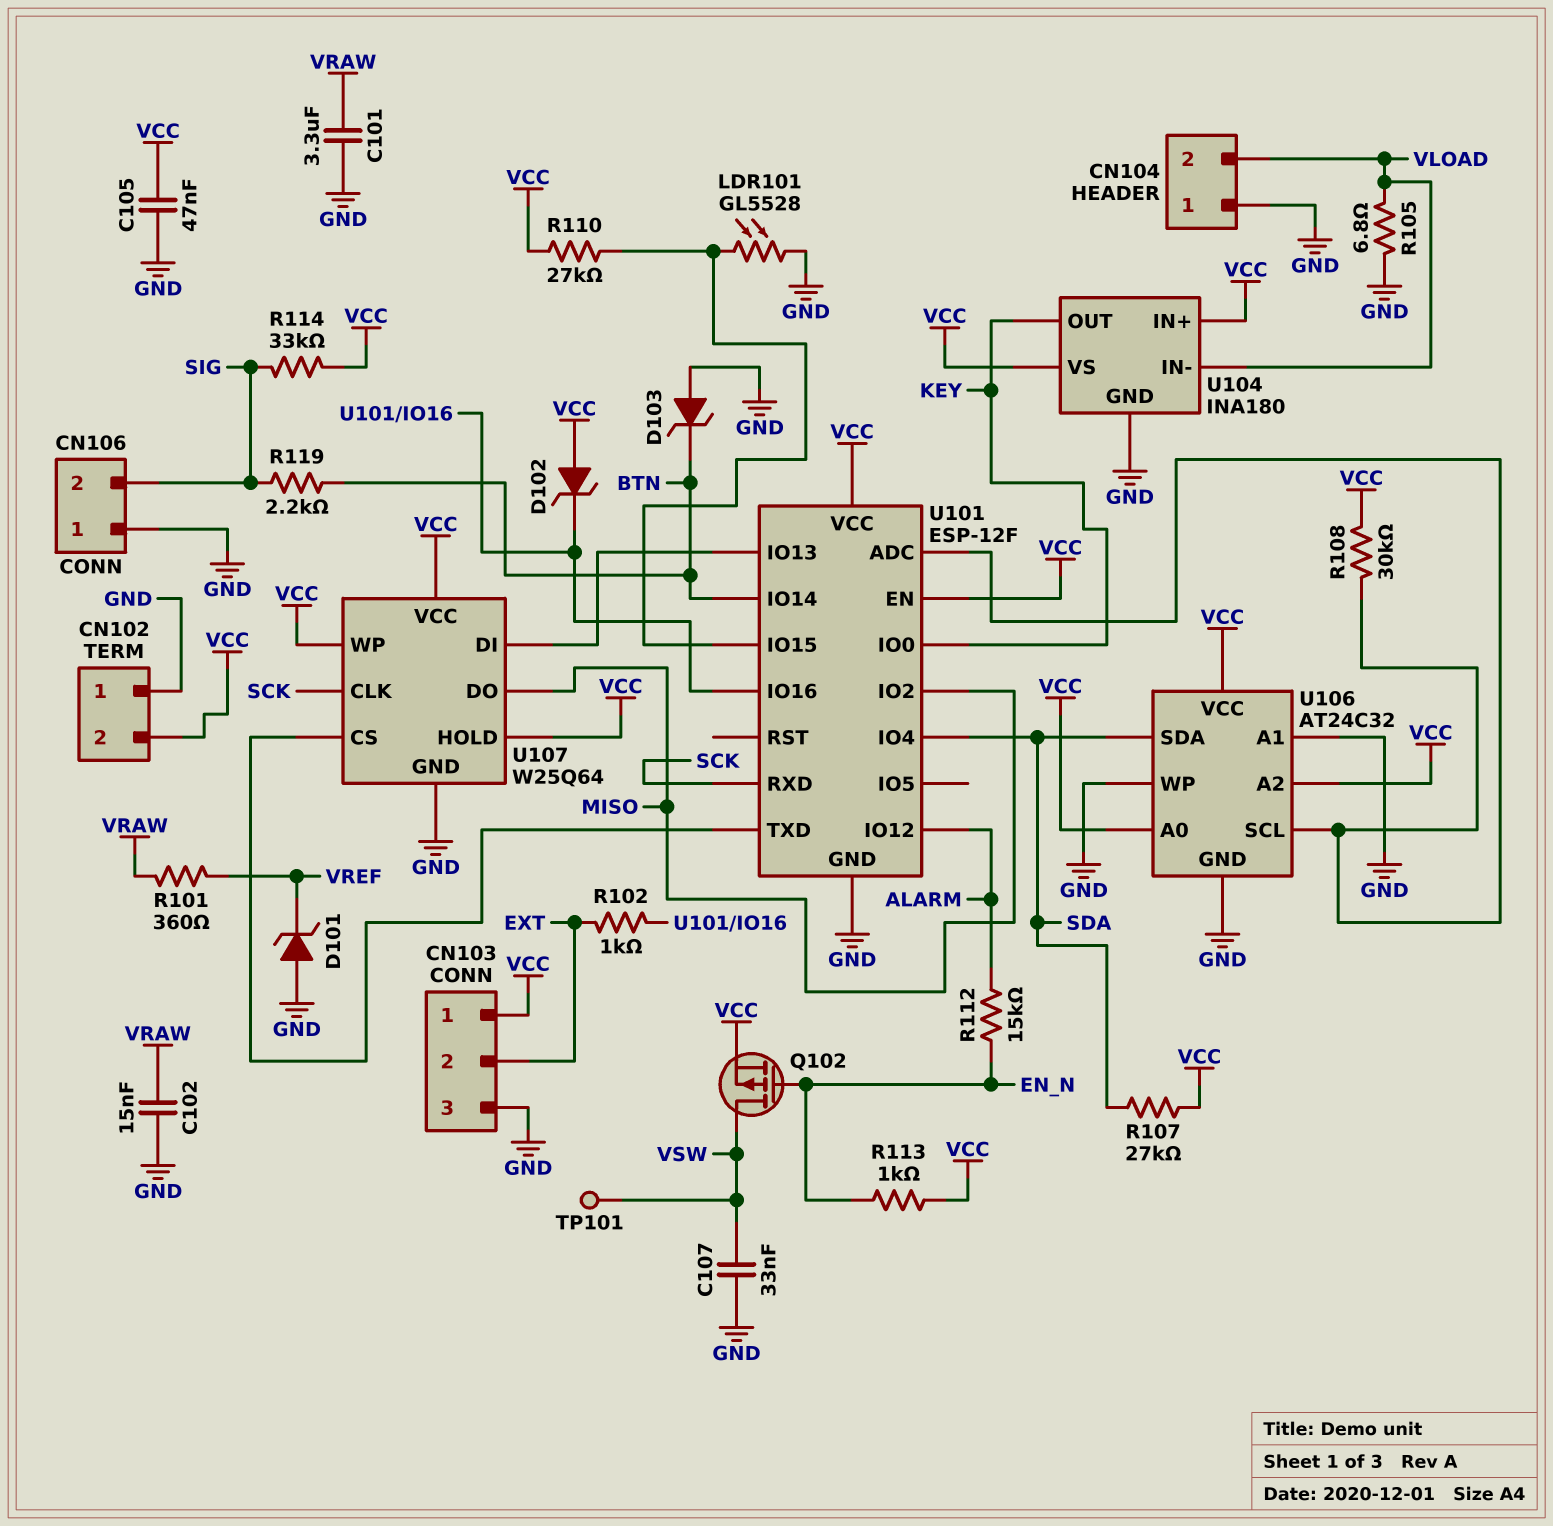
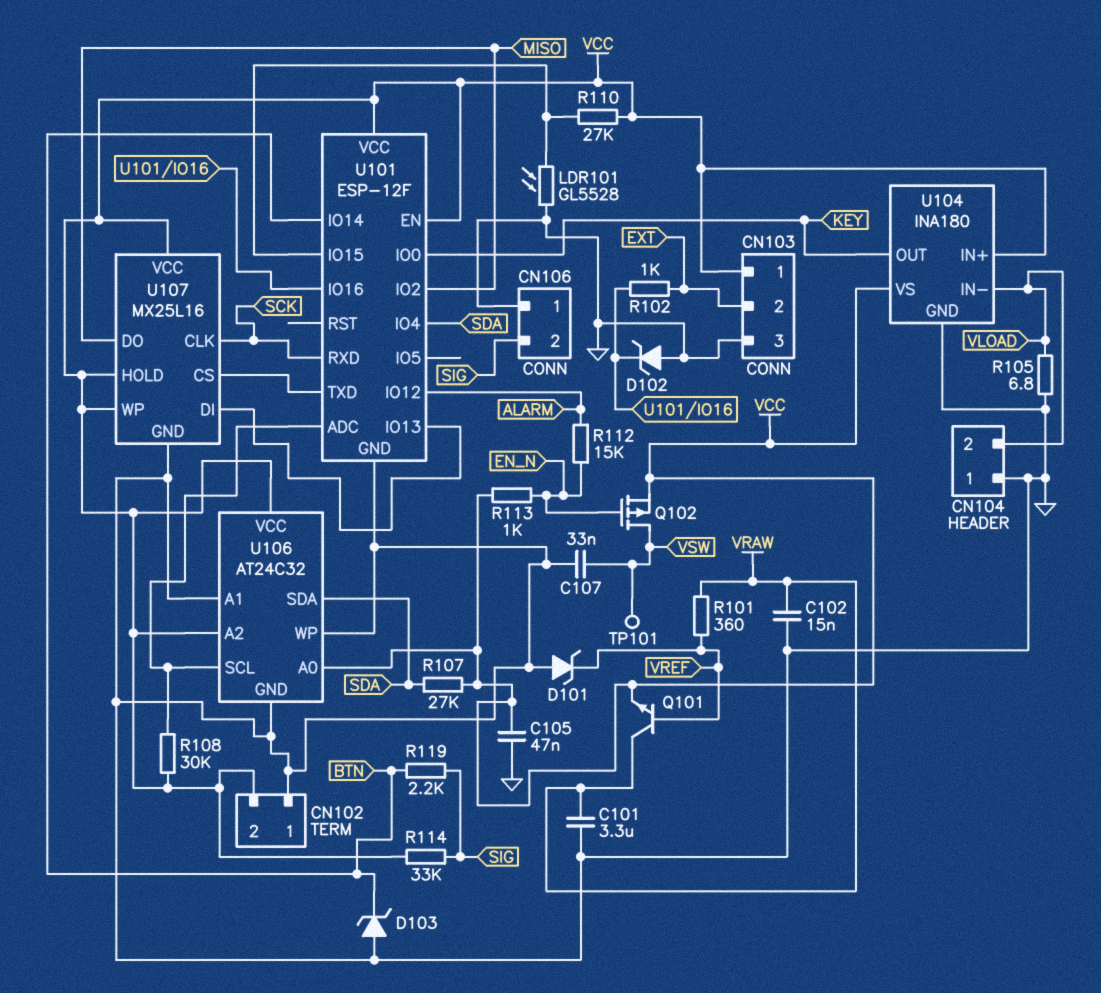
D102: zener (A VCC, K U101/IO16) -> zener (A GND, K U101/IO16)
Q101: none -> NPN (B VREF, C VRAW, E VCC)
U107: W25Q64 -> MX25L16

